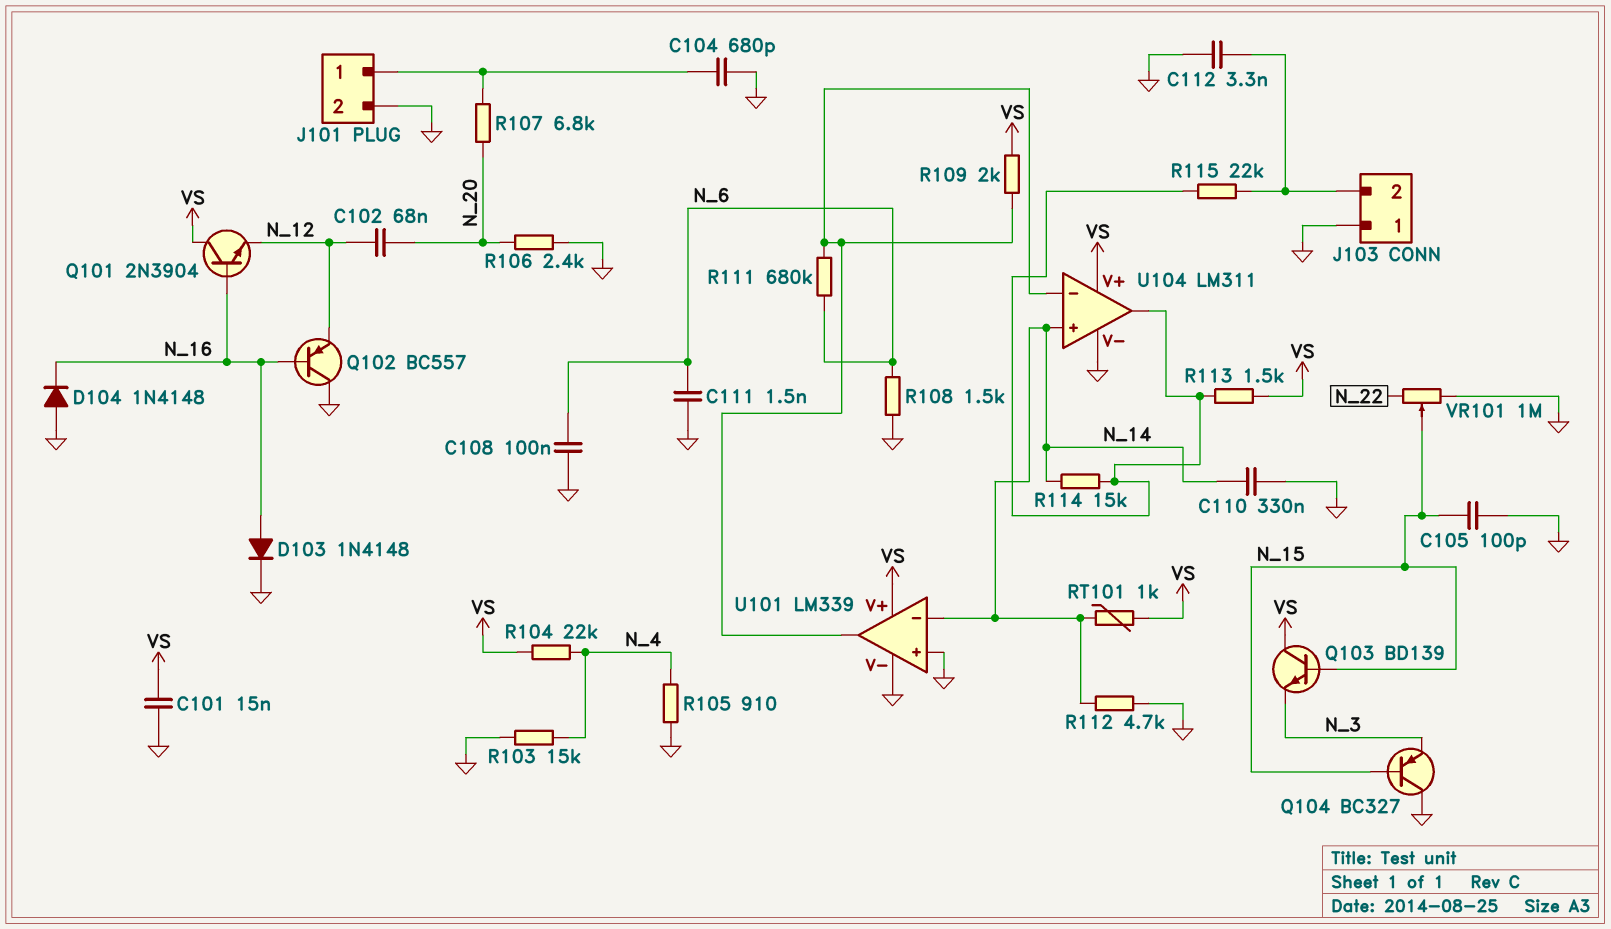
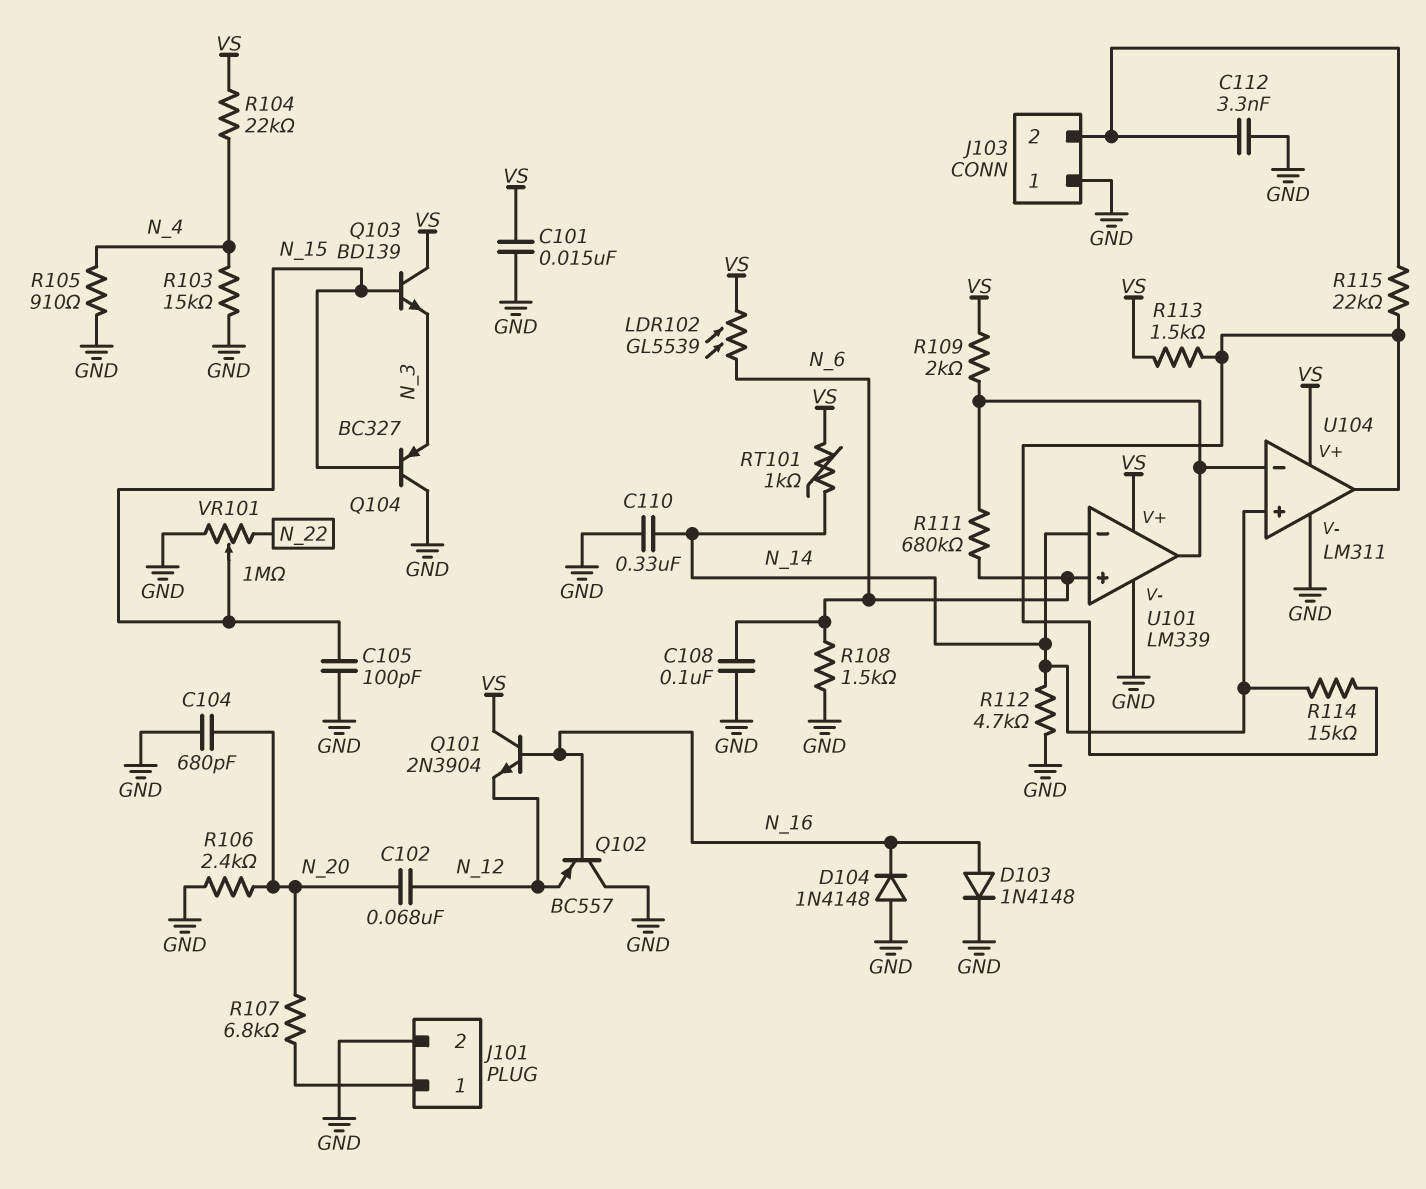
C104: 680pF (GND, J101/1) -> 680pF (GND, N_20)
C111: 1.5nF (GND, N_6) -> none
LDR102: none -> GL5539 (N_6, VS)
U101 pin in+: GND -> N_6

